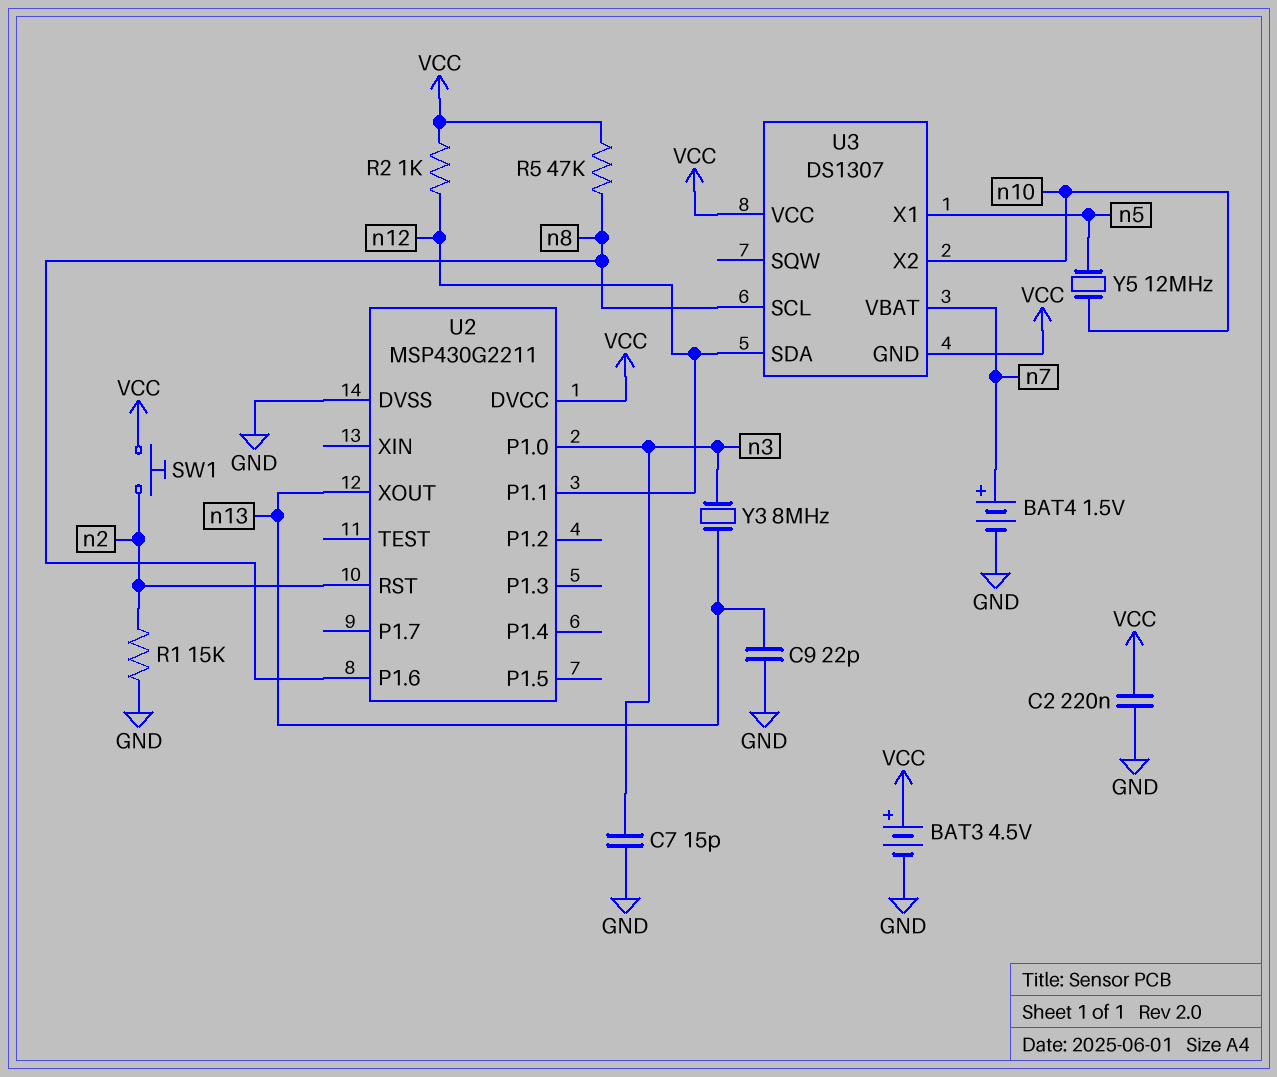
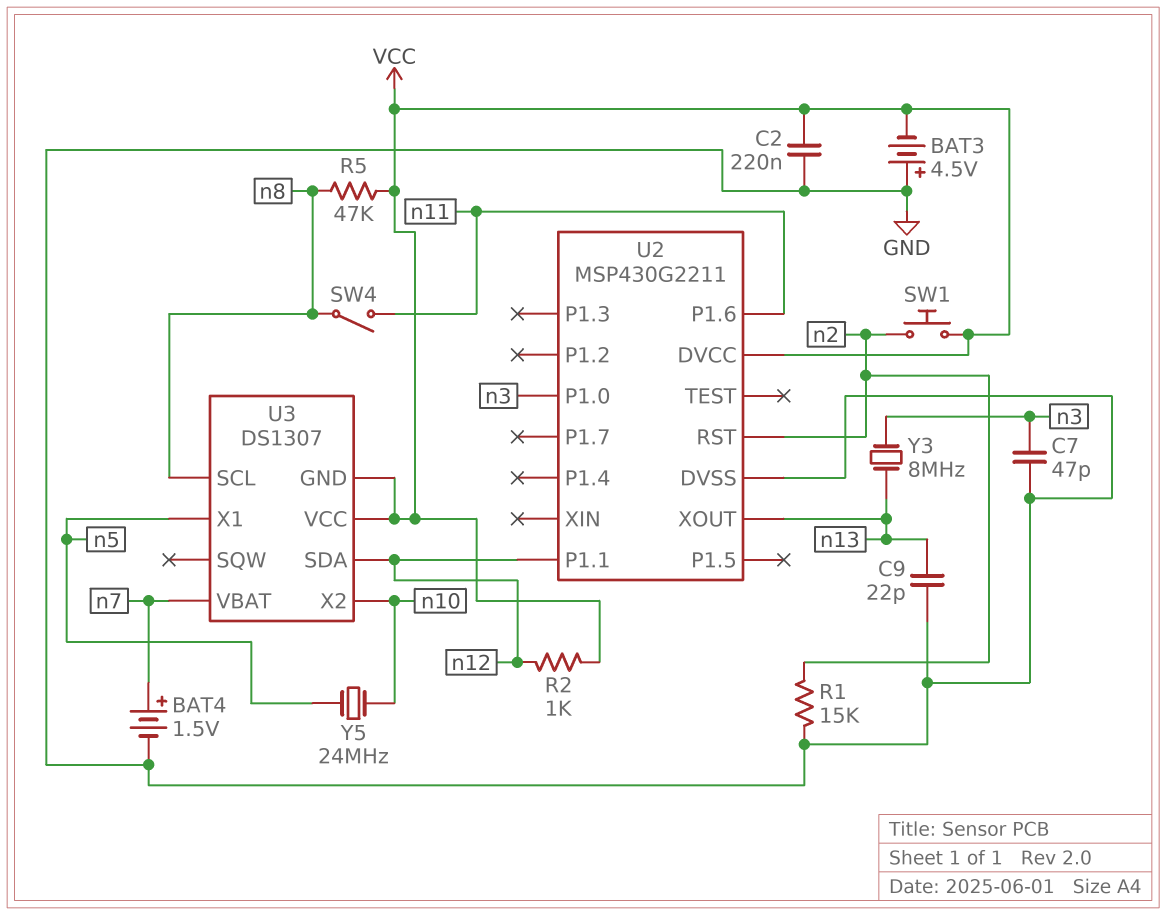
BAT3: 4.5V (plus VCC, minus GND) -> 4.5V (plus GND, minus VCC)
C7: 15pF (GND, n3) -> 47pF (GND, n3)
SW4: none -> switch (n8, n11)
U2 pin P1.6: n8 -> n11
Y5: 12MHz (n5, n10) -> 24MHz (n5, n10)

